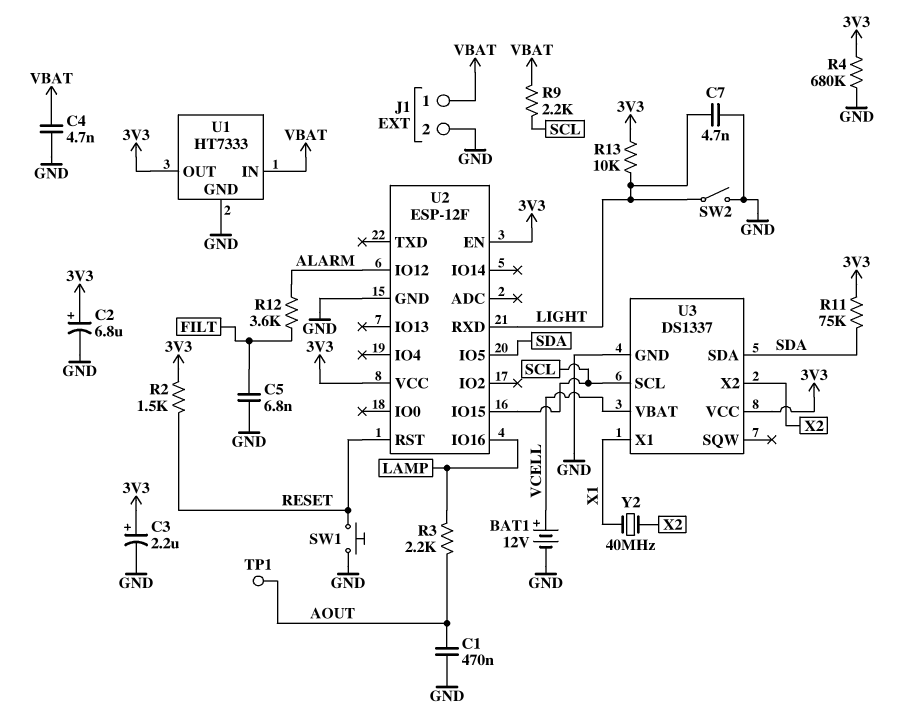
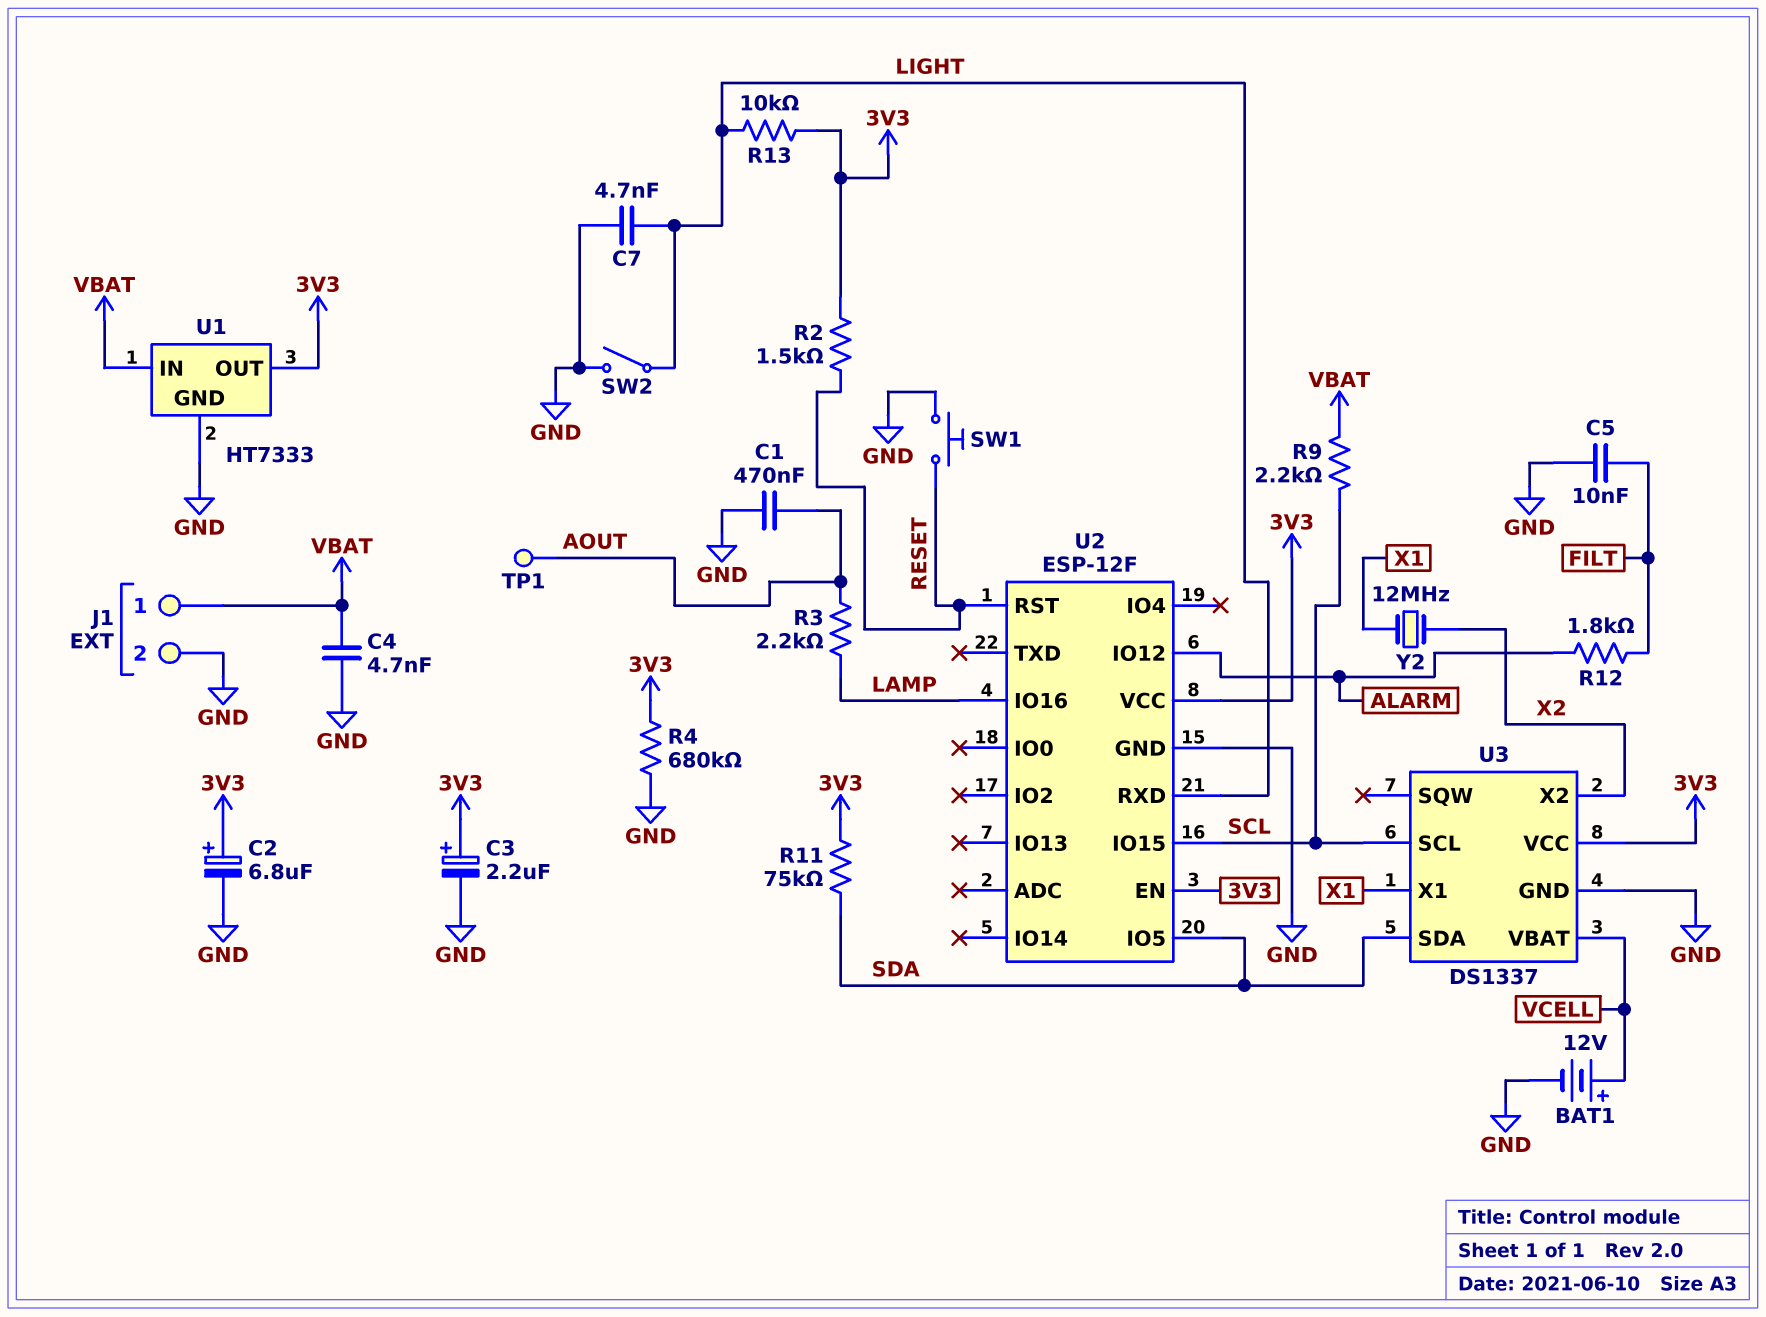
C5: 6.8nF (FILT, GND) -> 10nF (FILT, GND)
R12: 3.6k (ALARM, FILT) -> 1.8k (ALARM, FILT)
Y2: 40MHz (X1, X2) -> 12MHz (X1, X2)

